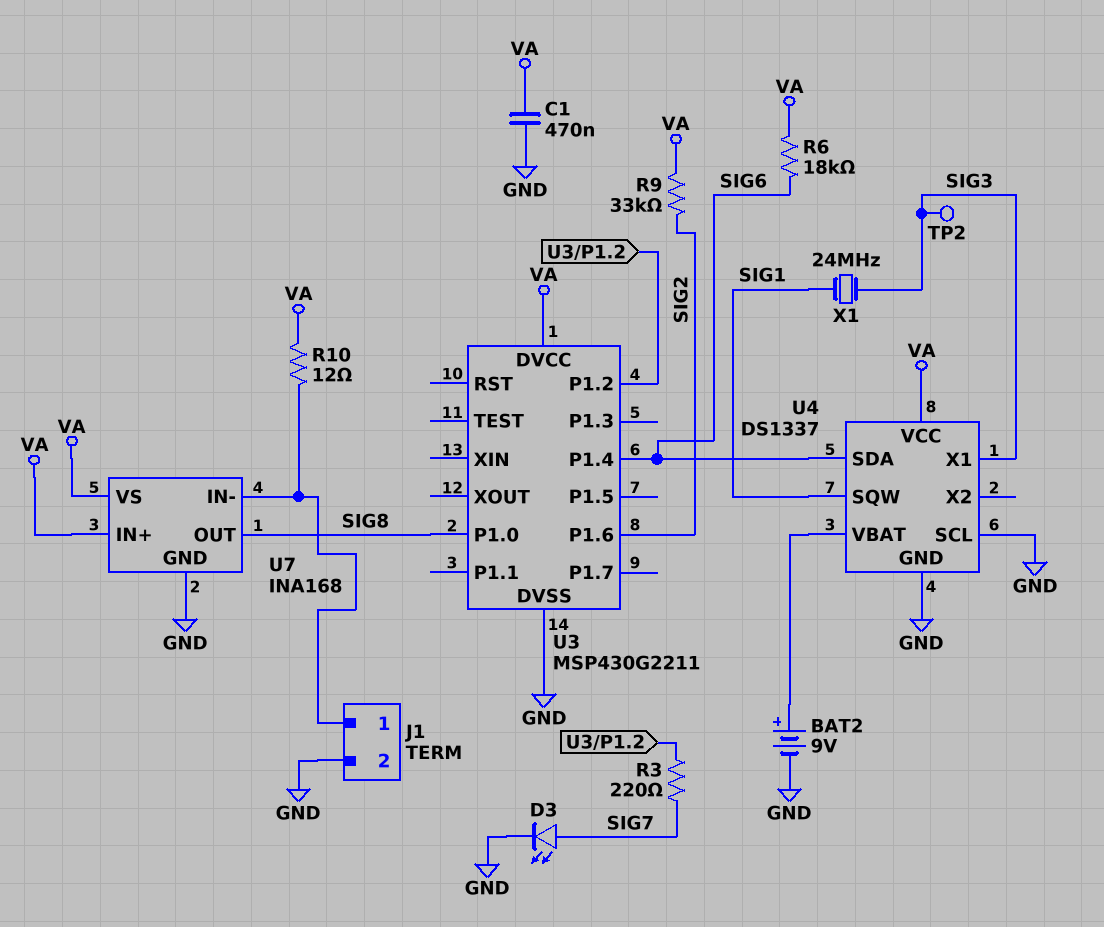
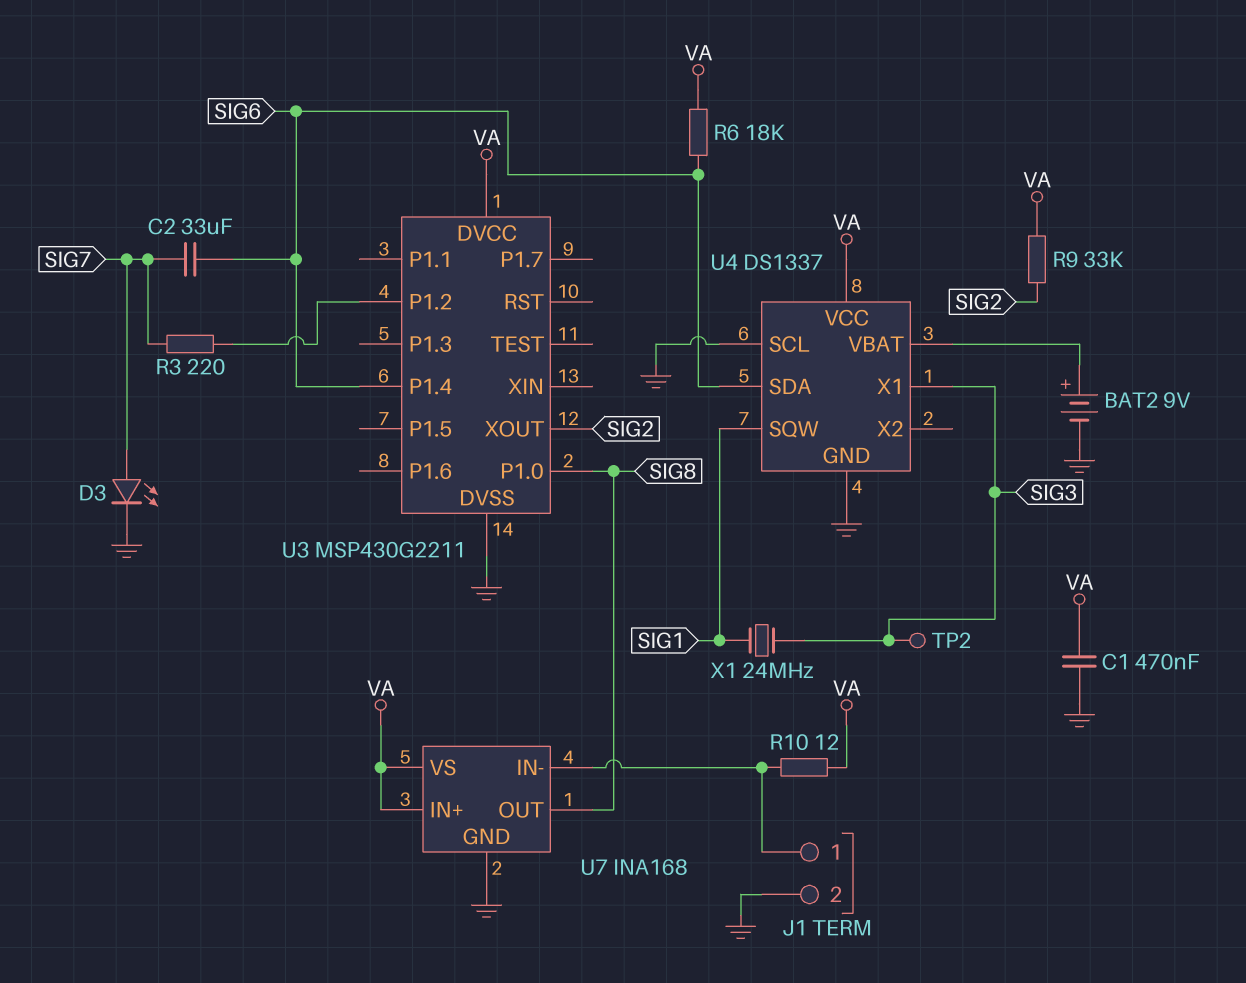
C2: none -> 33uF (SIG6, SIG7)
U3 pin P1.6: SIG2 -> none
U3 pin XOUT: none -> SIG2

